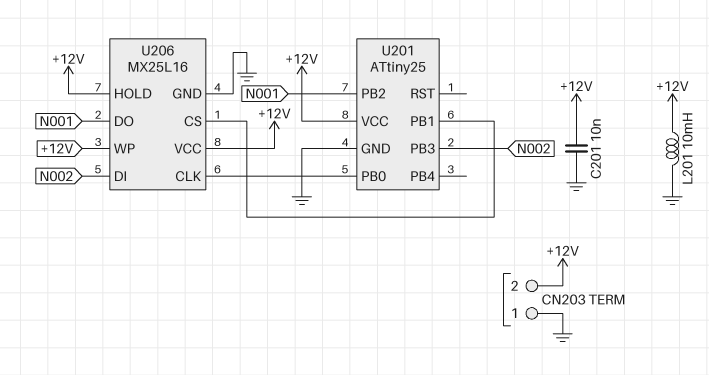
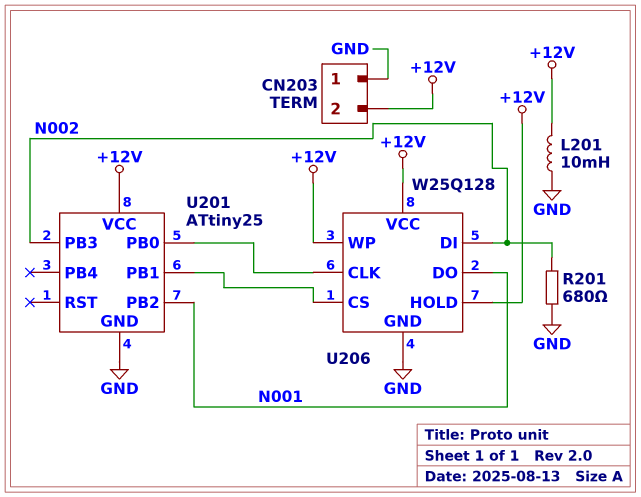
C201: 10nF (+12V, GND) -> none
R201: none -> 680 (GND, N002)
U206: MX25L16 -> W25Q128

